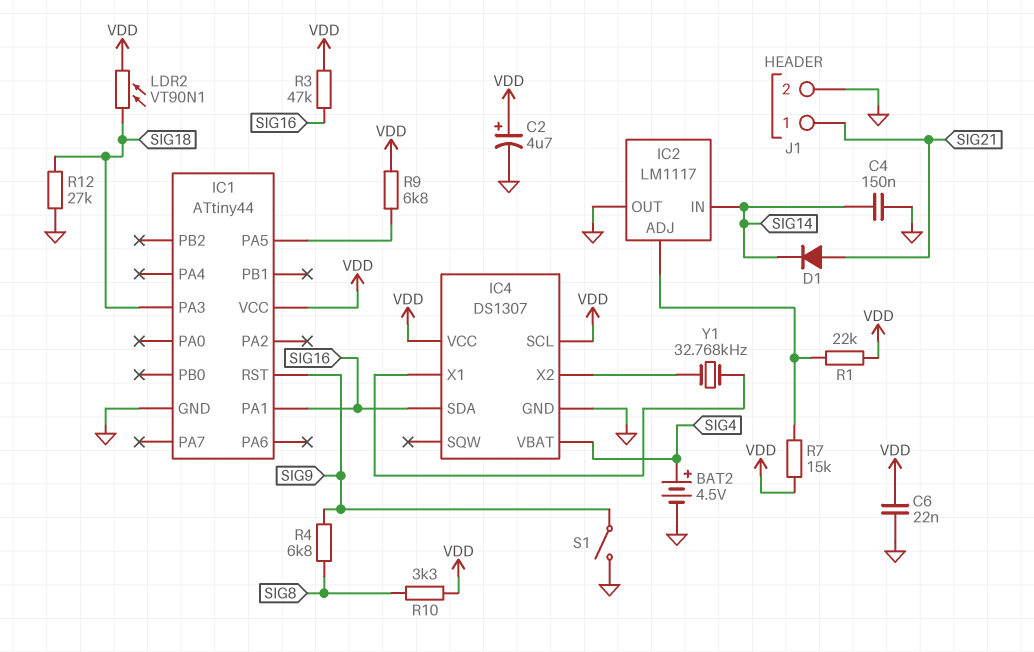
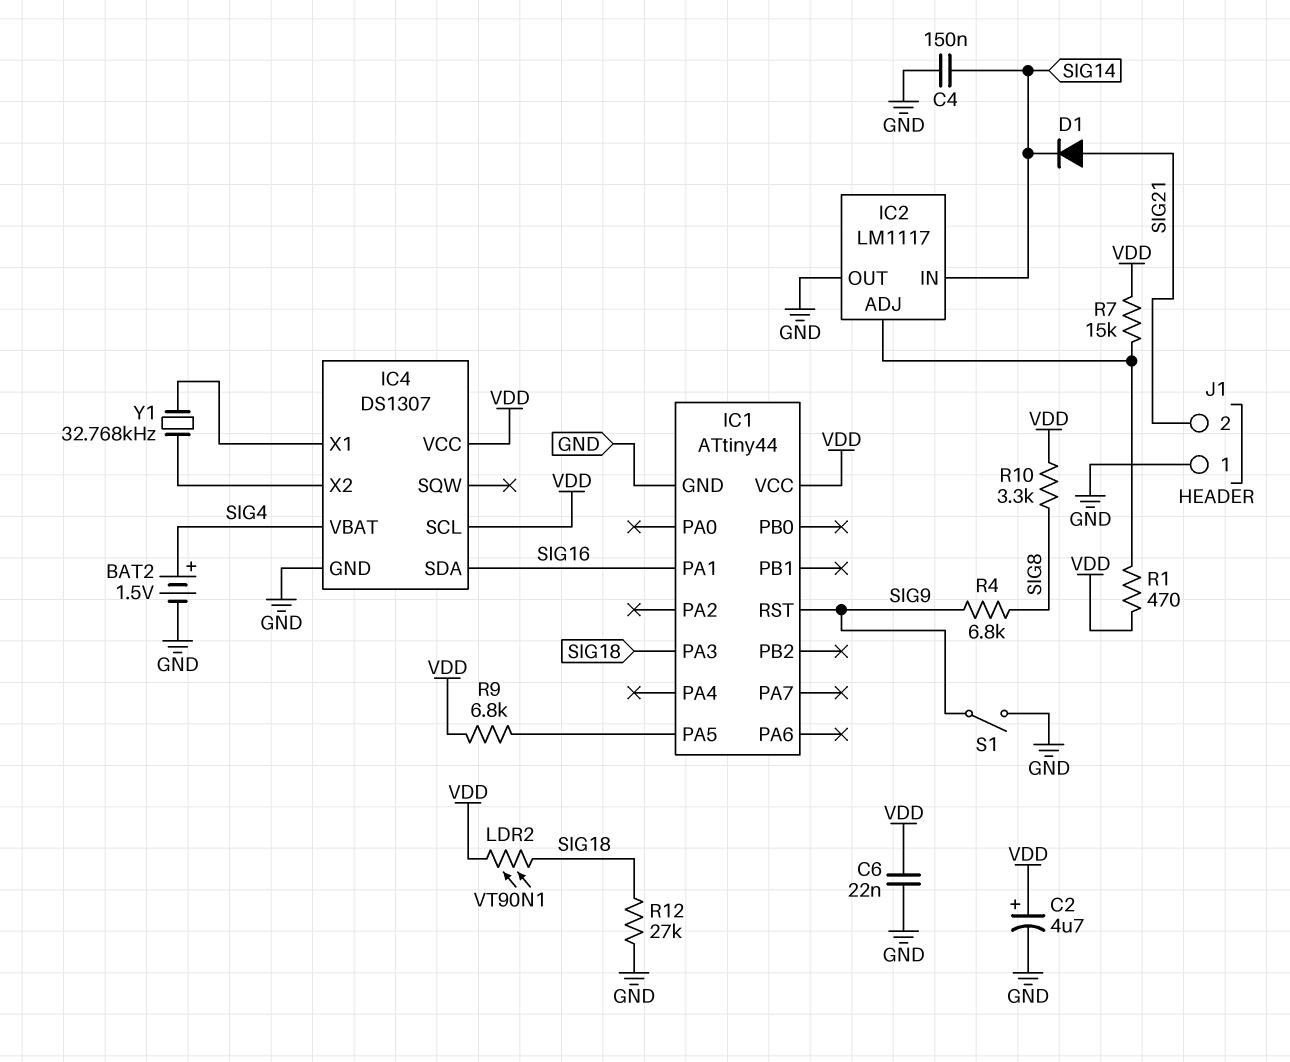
BAT2: 4.5V (plus SIG4, minus GND) -> 1.5V (plus SIG4, minus GND)
J1 pin 1: SIG21 -> GND
J1 pin 2: GND -> SIG21
R1: 22k (IC2/ADJ, VDD) -> 470 (IC2/ADJ, VDD)
R3: 47k (SIG16, VDD) -> none

